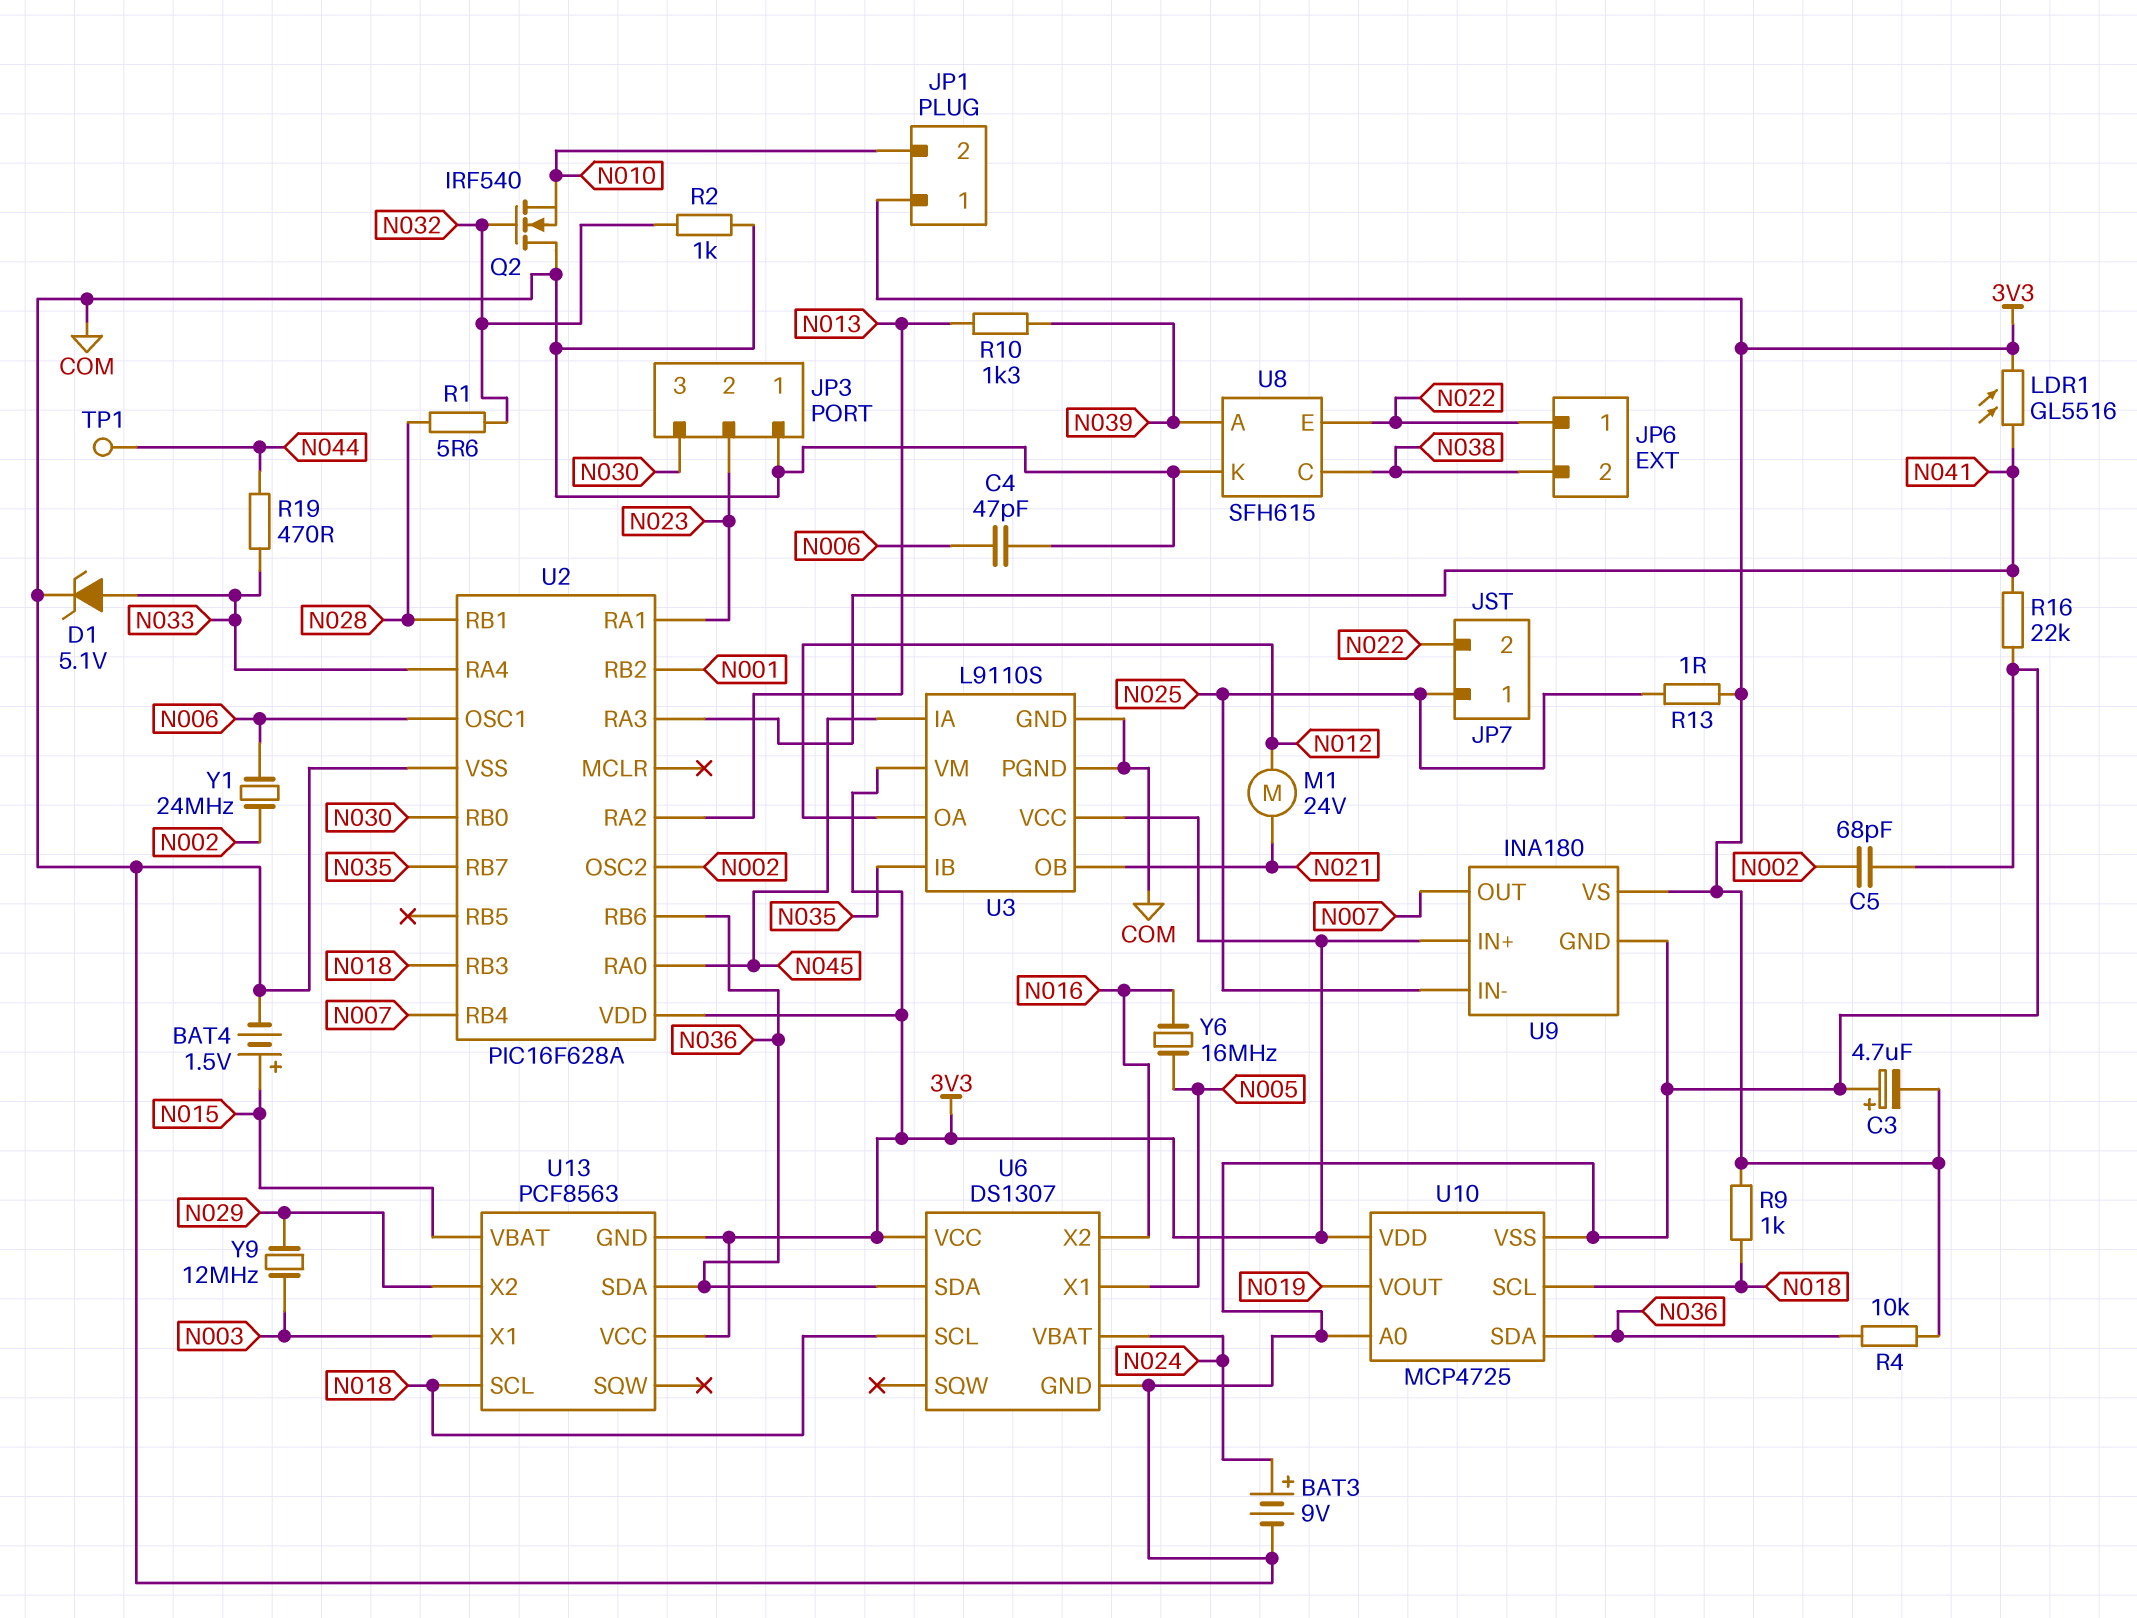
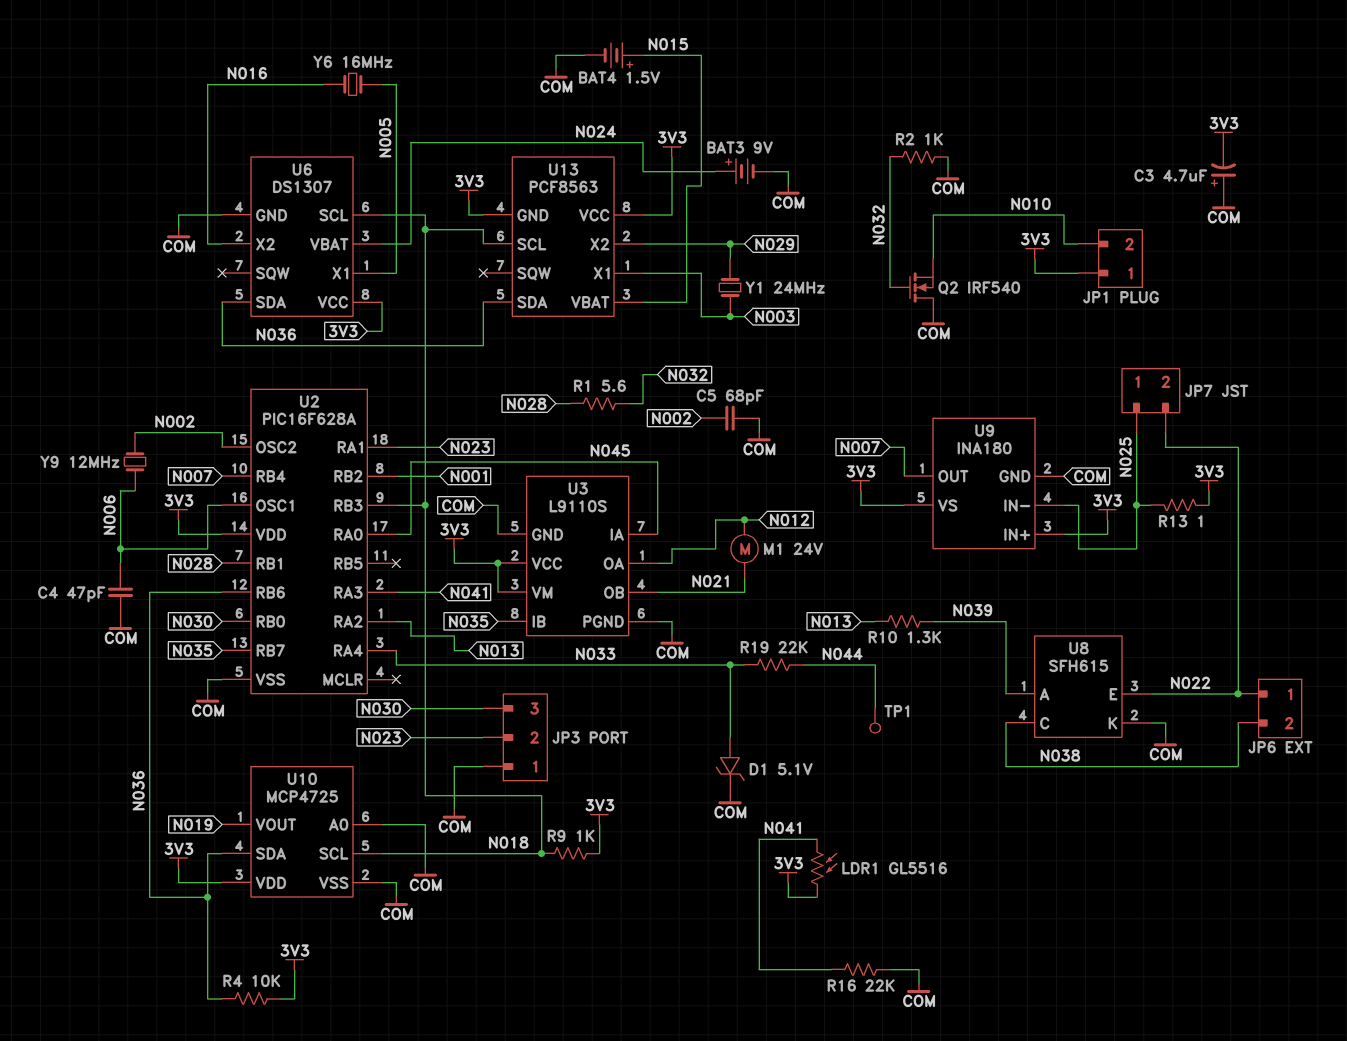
R19: 470 (N033, N044) -> 22k (N033, N044)
Y1: 24MHz (N002, N006) -> 24MHz (N003, N029)
Y9: 12MHz (N003, N029) -> 12MHz (N002, N006)

